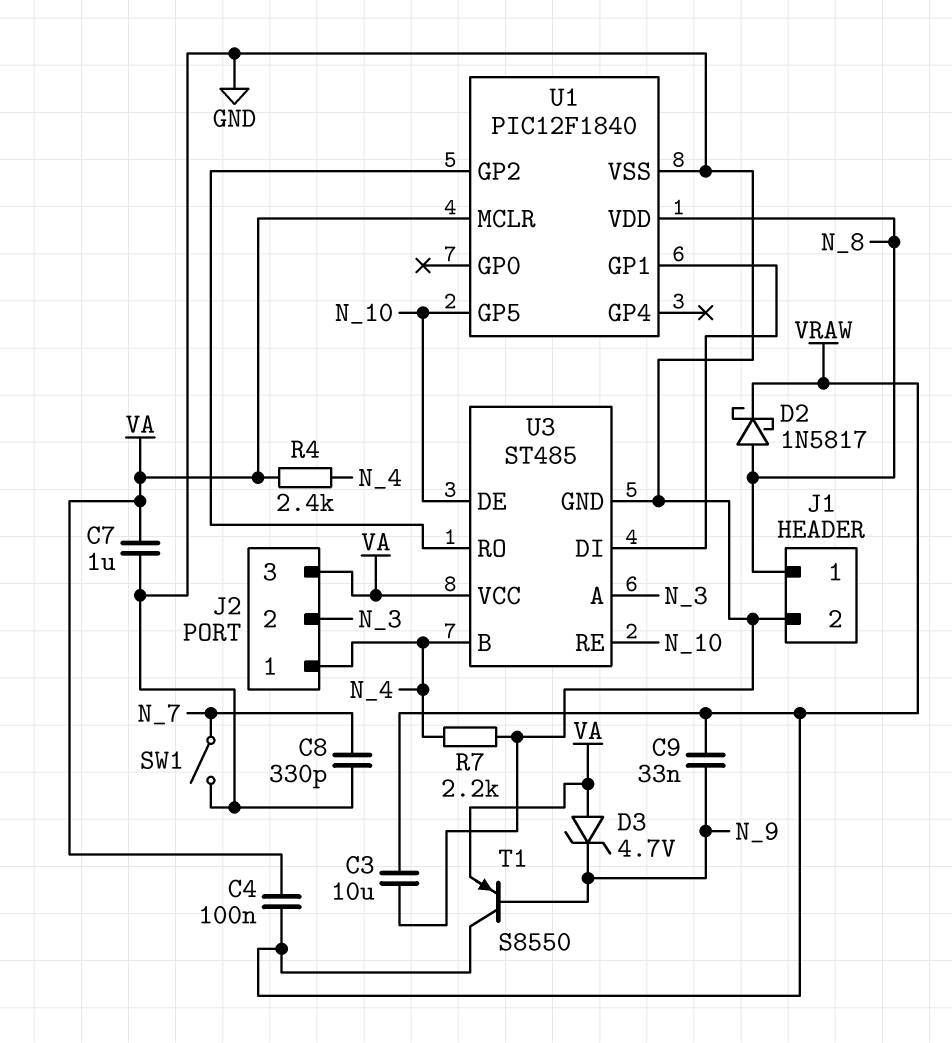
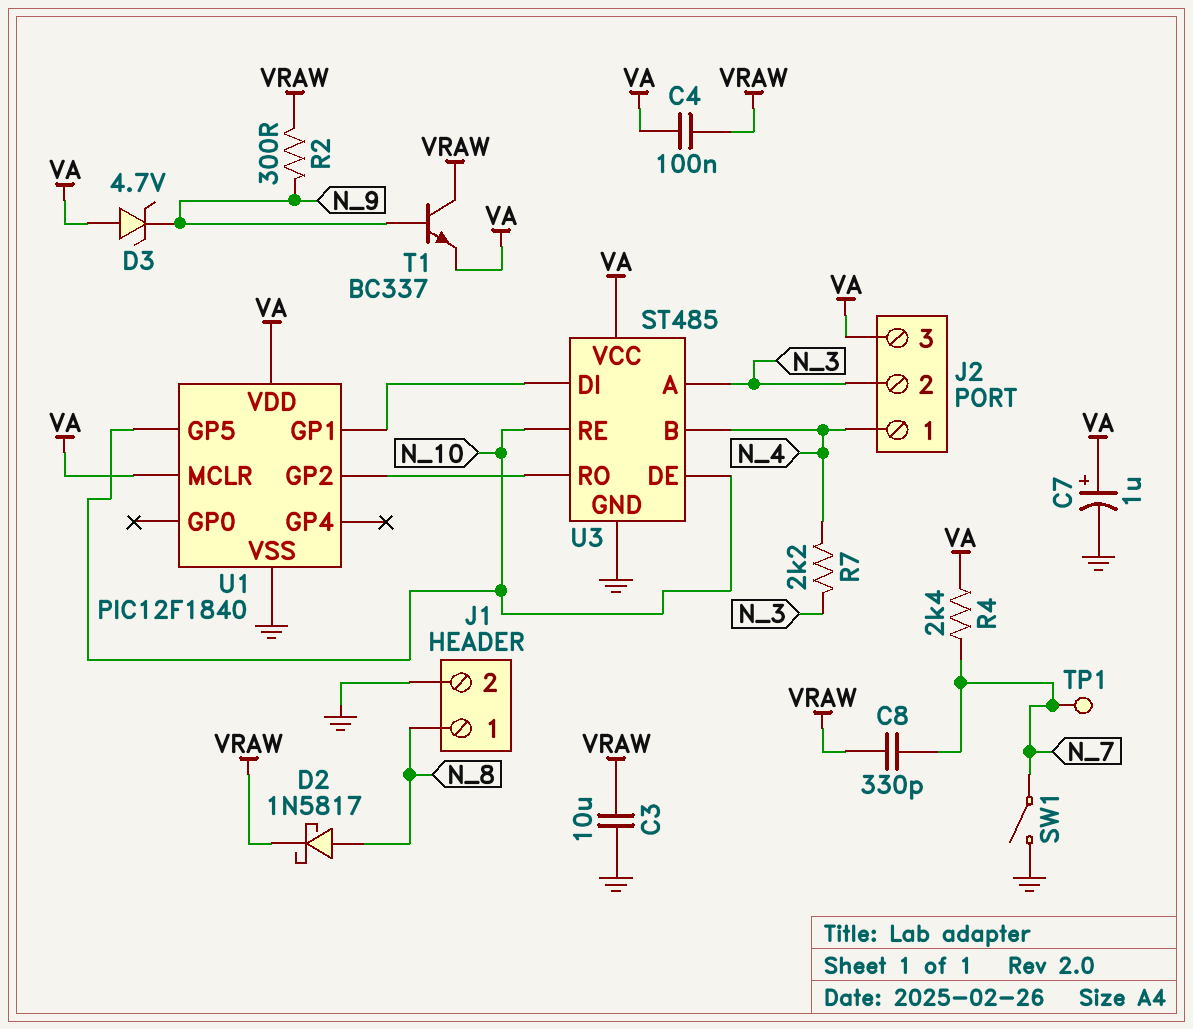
C7: 1uF (GND, VA) -> 1uF (plus VA, minus GND)
C8: 330pF (GND, N_7) -> 330pF (N_7, VRAW)
C9: 33nF (N_9, VRAW) -> none
R2: none -> 300 (N_9, VRAW)
R4: 2.4k (N_4, VA) -> 2.4k (N_7, VA)
R7: 2.2k (GND, N_4) -> 2.2k (N_3, N_4)
T1: PNP S8550 (B N_9, C VRAW, E VA) -> NPN BC337 (B N_9, C VRAW, E VA)
TP1: none -> test point (N_7)
U1 pin VDD: N_8 -> VA

